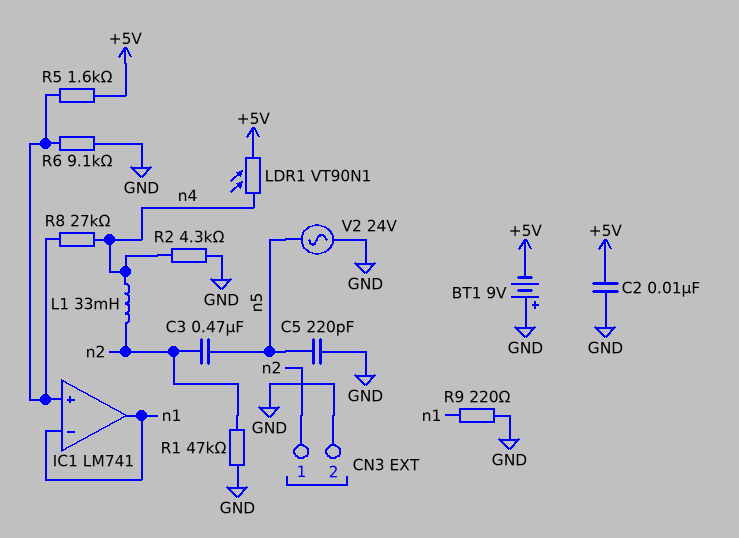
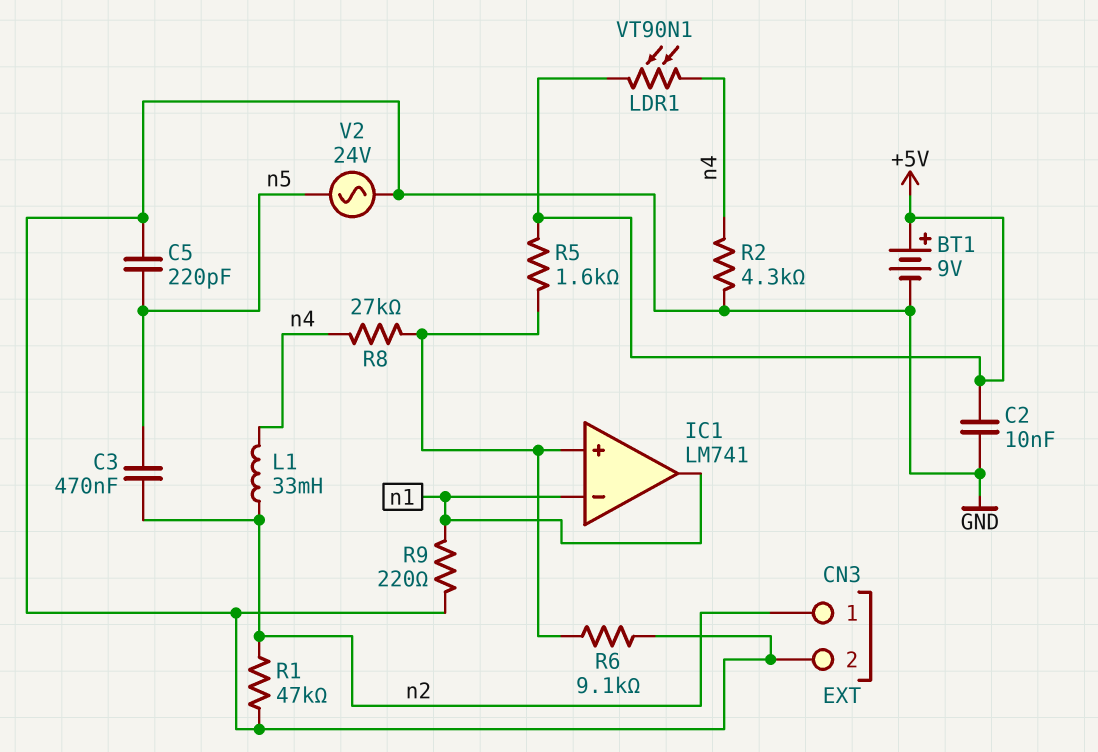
BT1: 9V (plus GND, minus +5V) -> 9V (plus +5V, minus GND)

